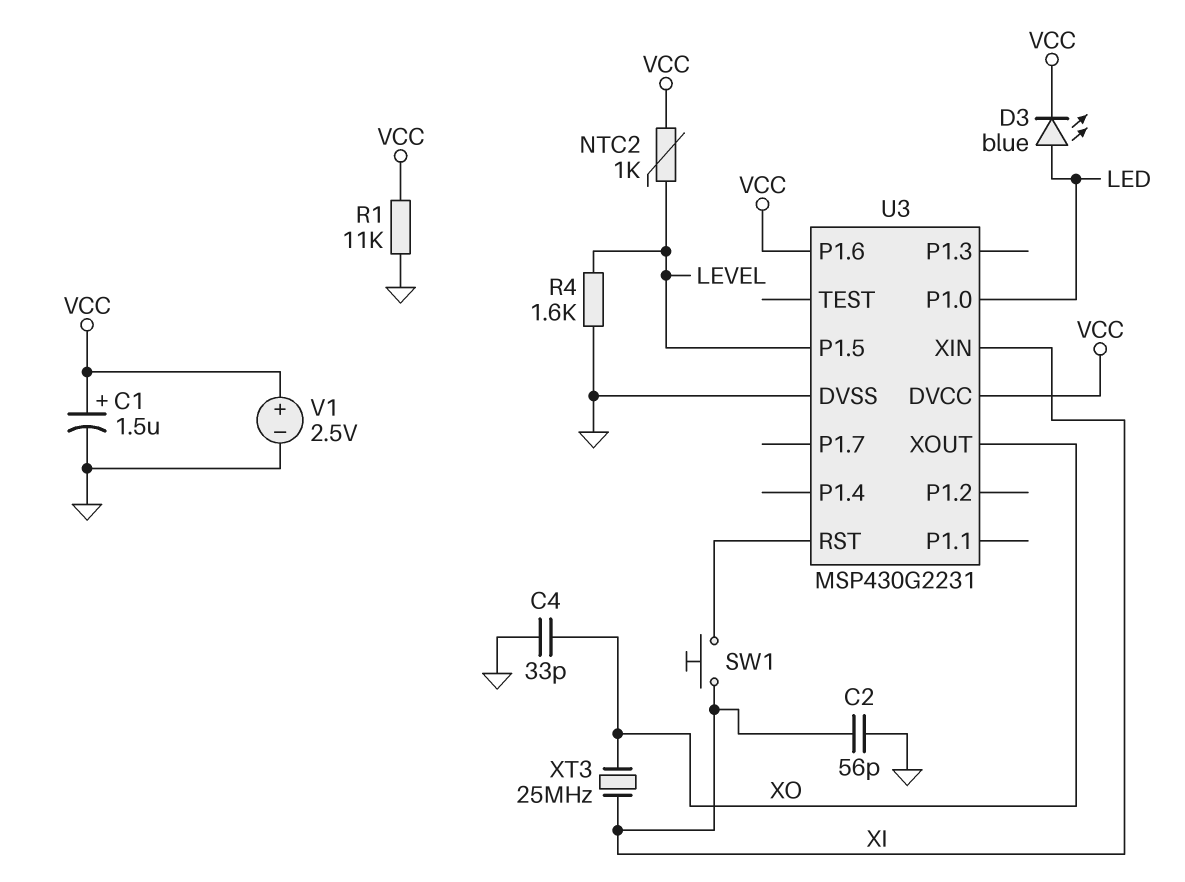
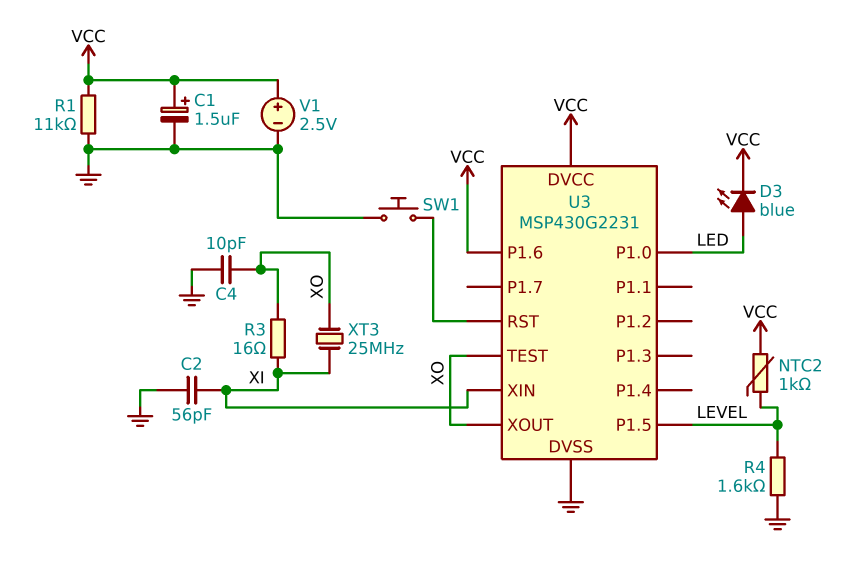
C4: 33pF (GND, XO) -> 10pF (GND, XO)
R3: none -> 16 (XI, XO)
SW1: button (U3/RST, XI) -> button (GND, U3/RST)
U3 pin TEST: none -> XO

